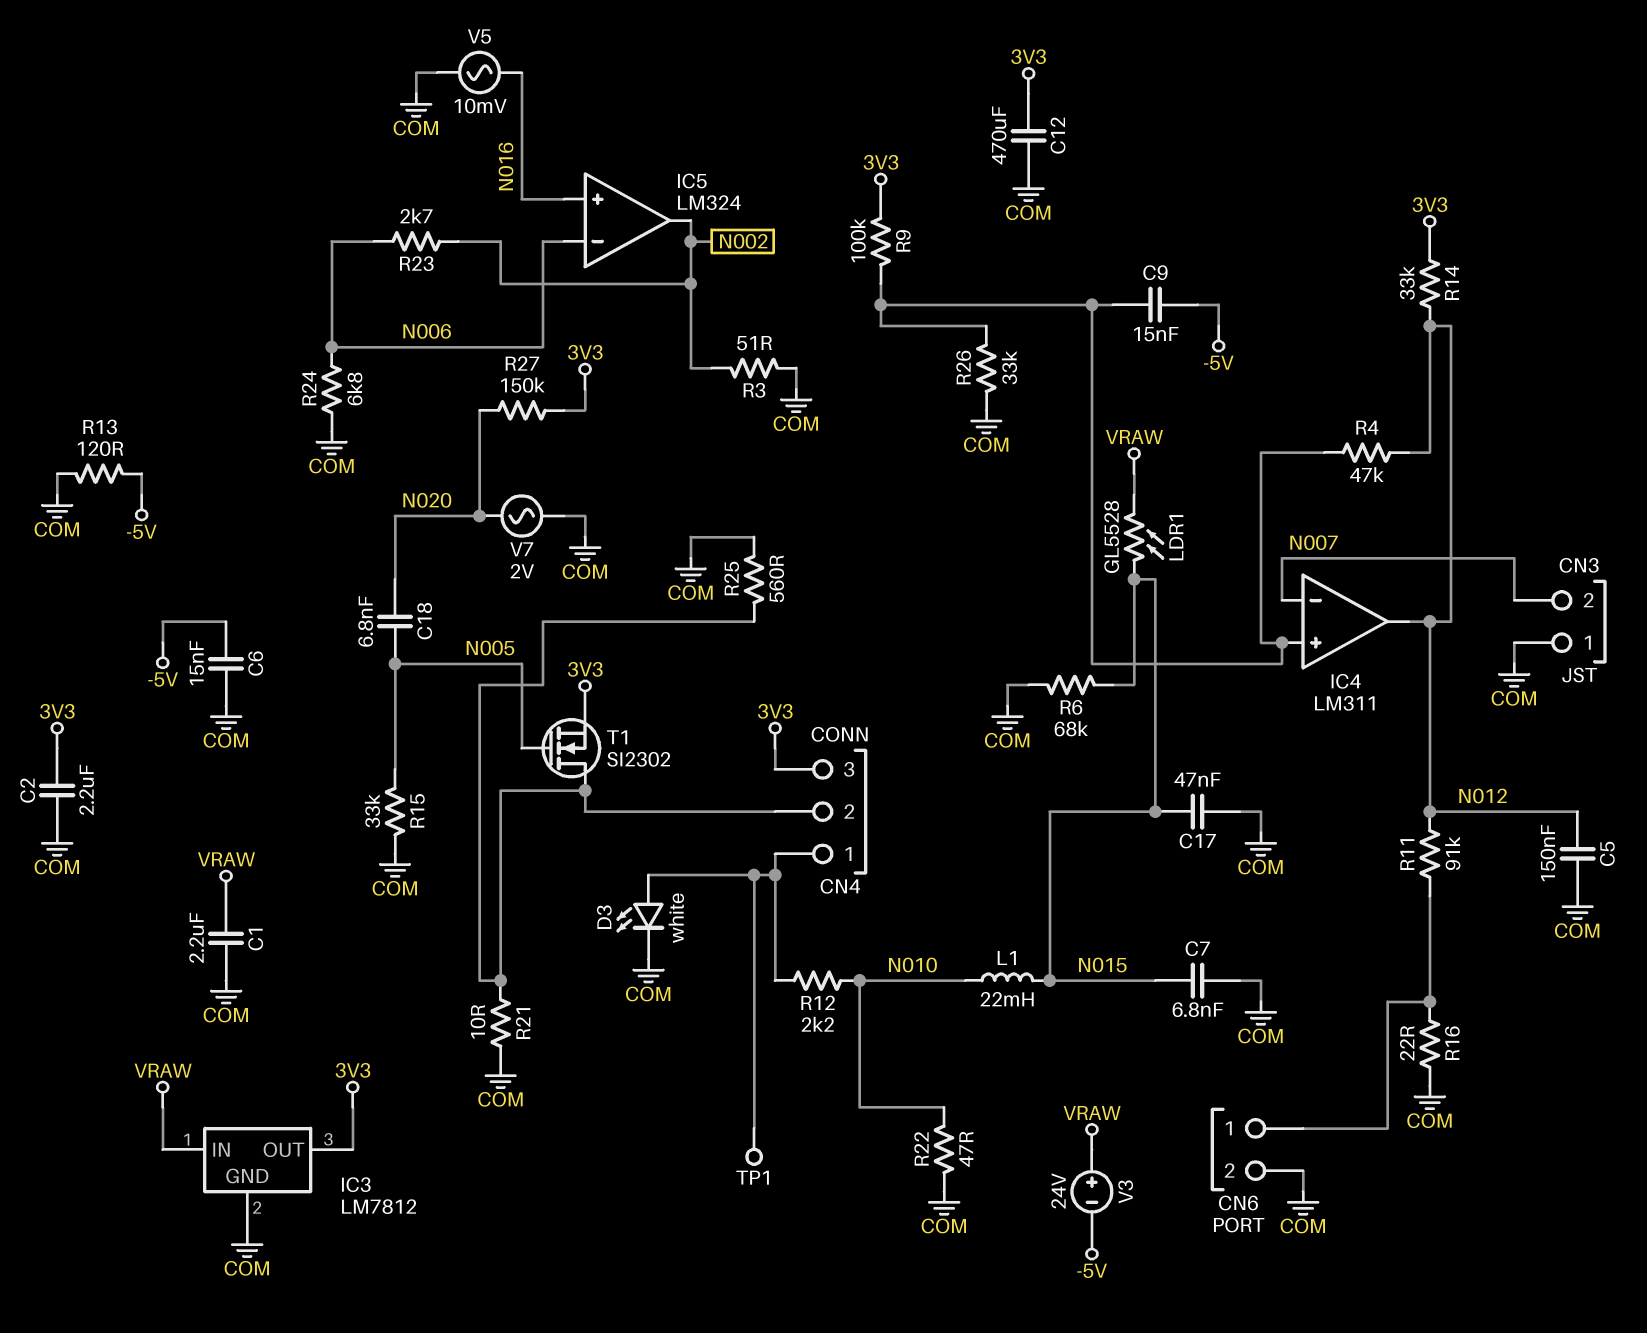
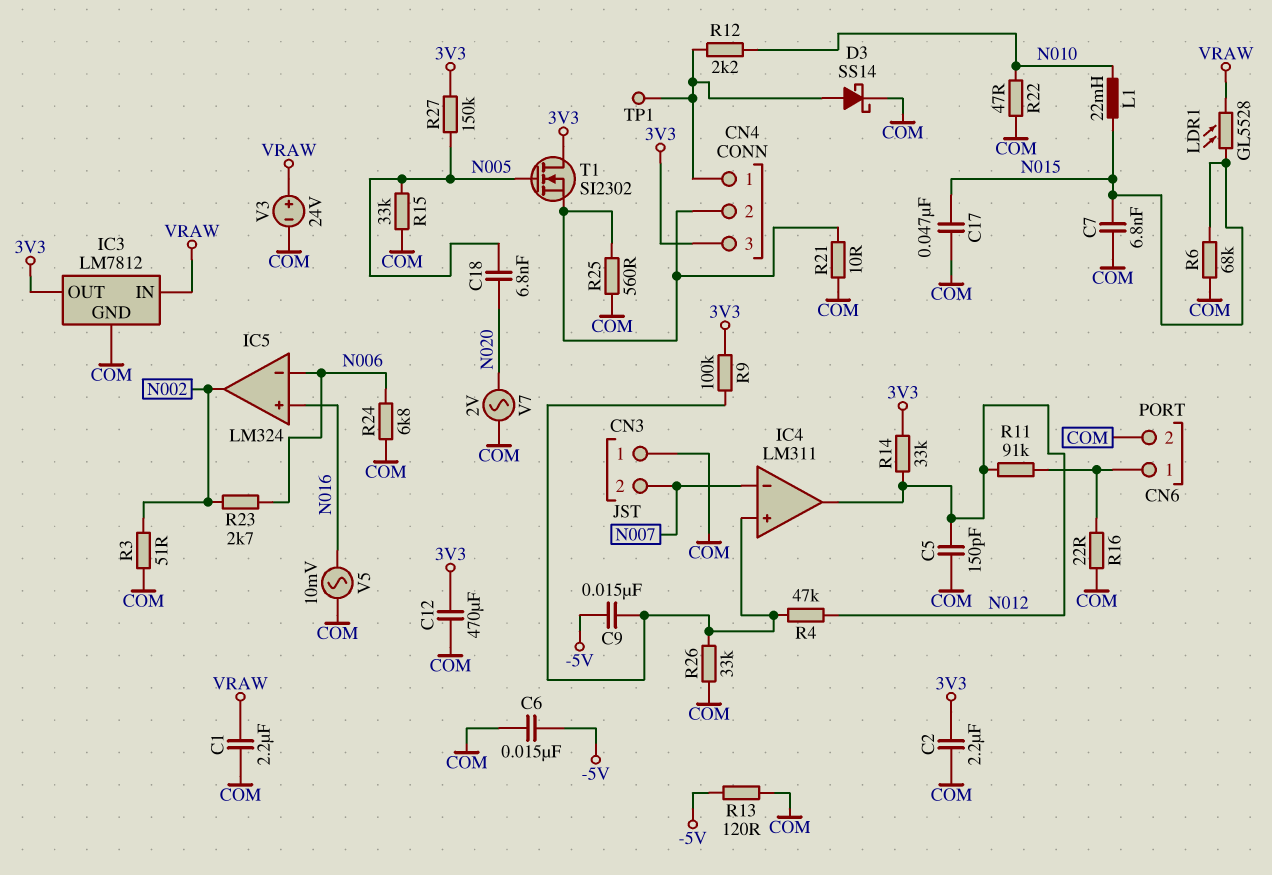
C5: 150nF (COM, N012) -> 150pF (COM, N012)
D3: LED white (A CN4/1, K COM) -> schottky SS14 (A CN4/1, K COM)
R27: 150k (3V3, N020) -> 150k (3V3, N005)
T1: NMOS SI2302 (G N005, D CN4/2, S 3V3) -> NMOS SI2302 (G N005, D 3V3, S CN4/2)
V3: 24V (plus VRAW, minus -5V) -> 24V (plus VRAW, minus COM)

